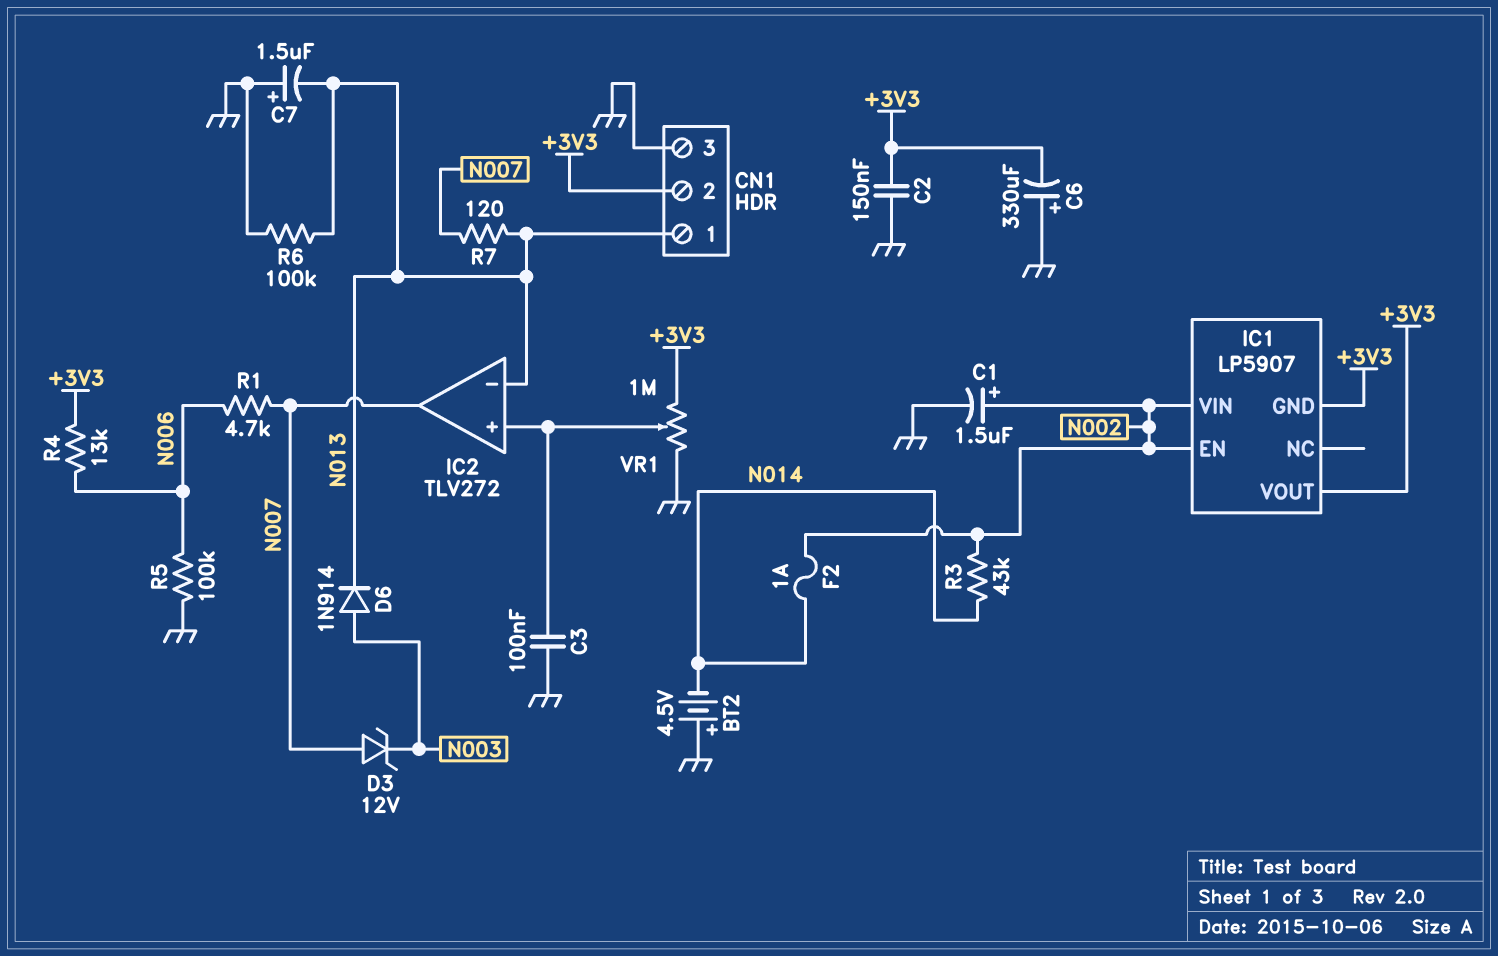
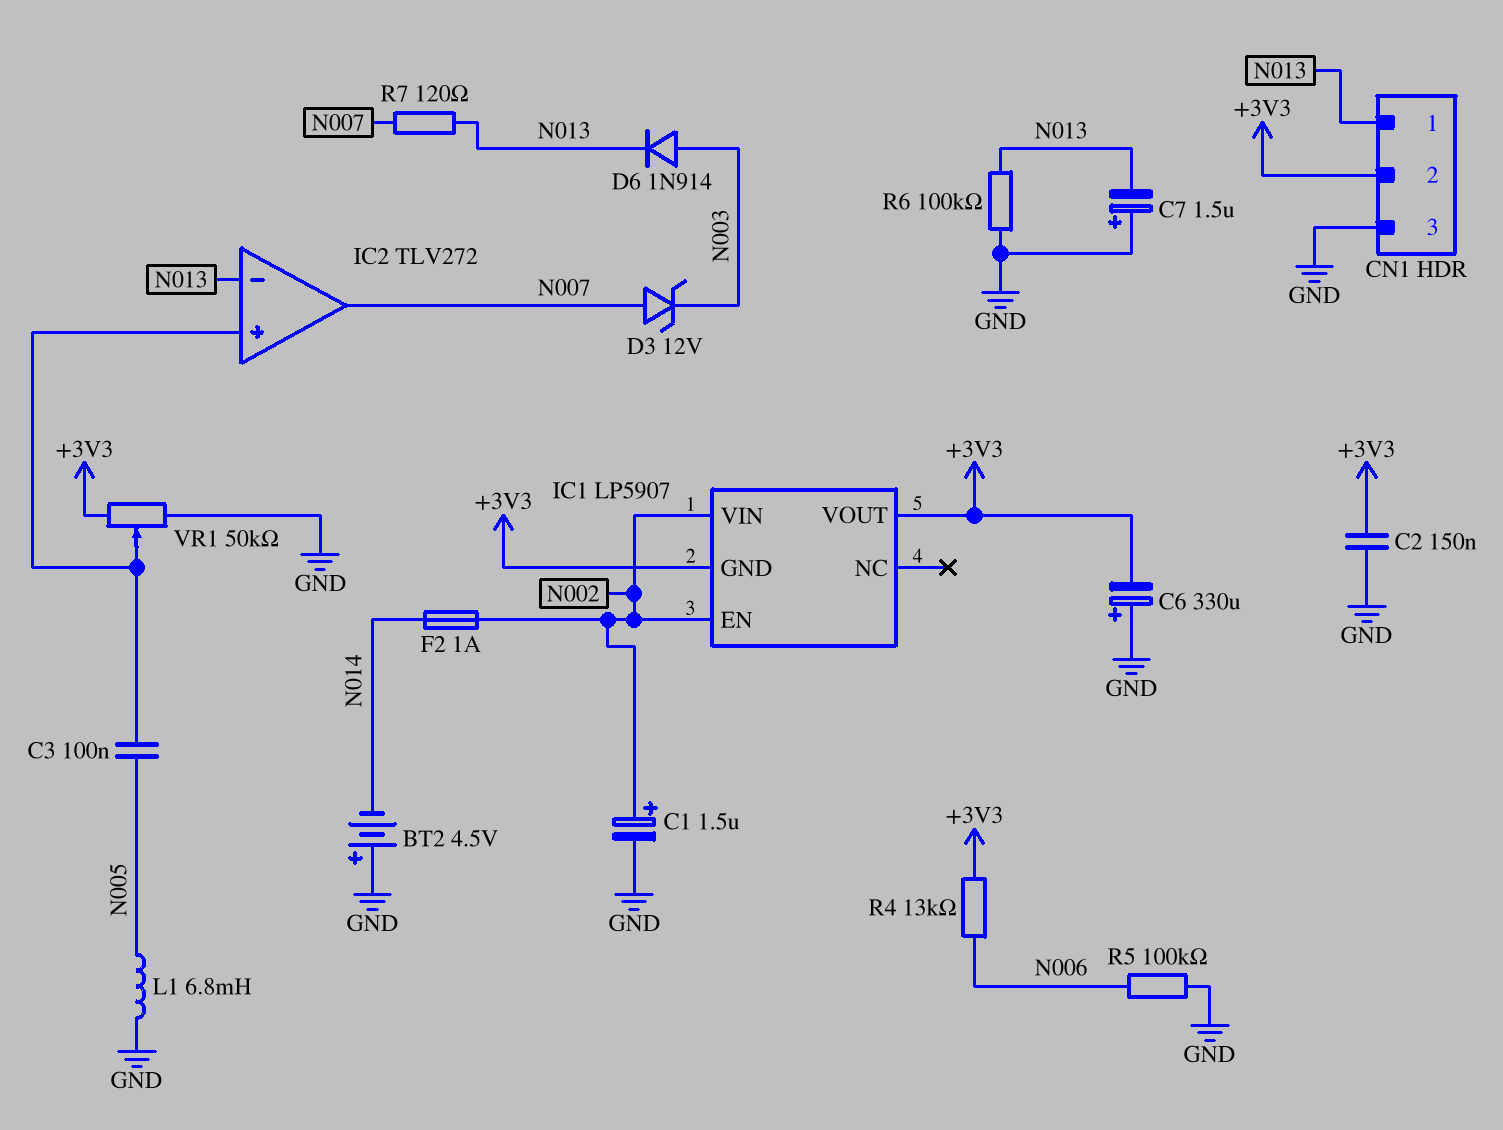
C3: 100nF (GND, IC2/in+) -> 100nF (IC2/in+, N005)
L1: none -> 6.8mH (GND, N005)
R1: 4.7k (N006, N007) -> none
R3: 43k (N002, N014) -> none
VR1: 1M (+3V3, GND, wiper IC2/in+) -> 50k (+3V3, GND, wiper IC2/in+)

